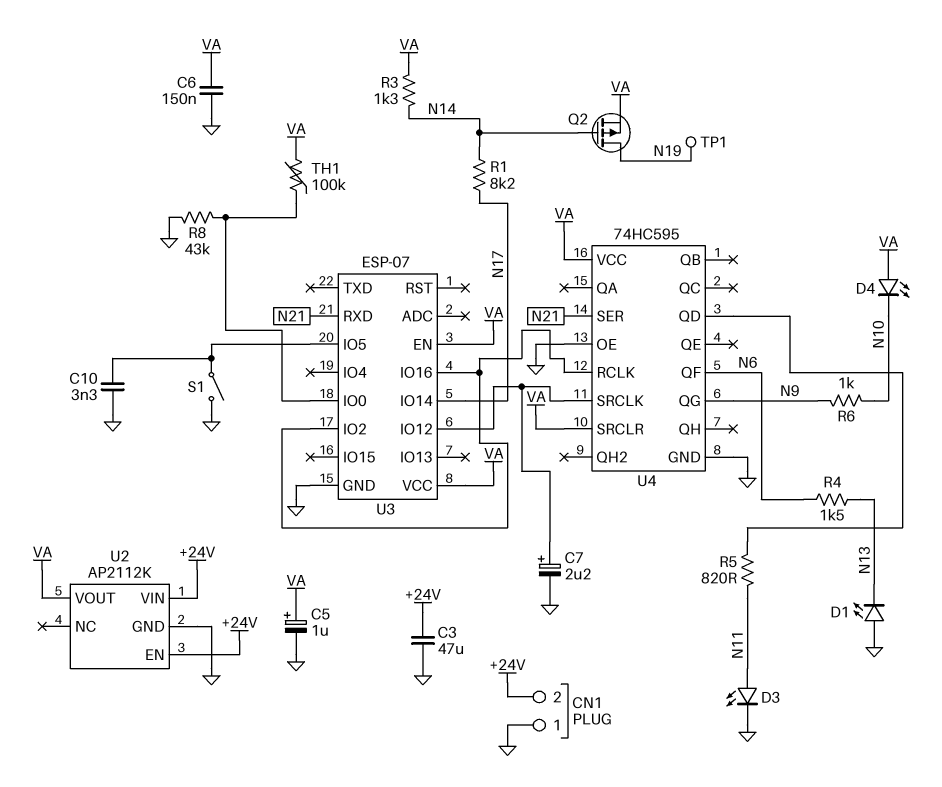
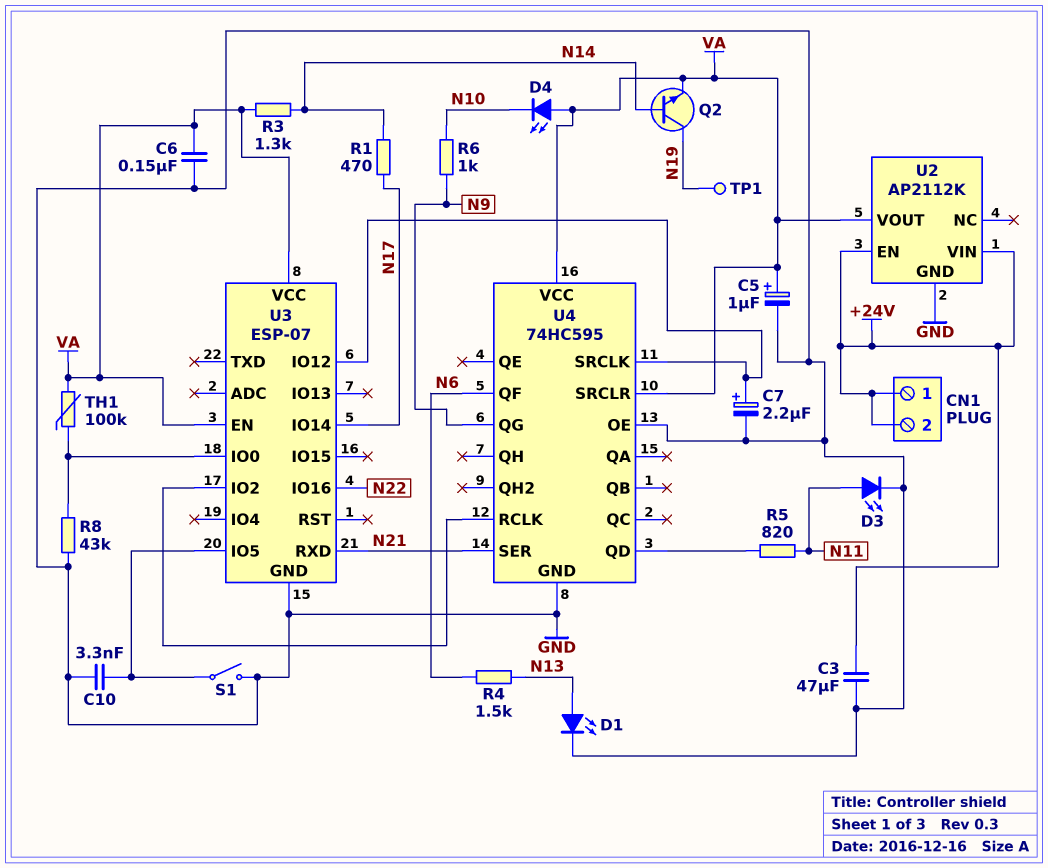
CN1 pin 1: GND -> +24V
D1: LED (A GND, K N13) -> LED (A N13, K GND)
Q2: PMOS (G N14, D N19, S VA) -> NPN (B N14, C N19, E VA)
R1: 8.2k (N14, N17) -> 470 (N14, N17)
U3 pin IO16: U3/IO2 -> N22

